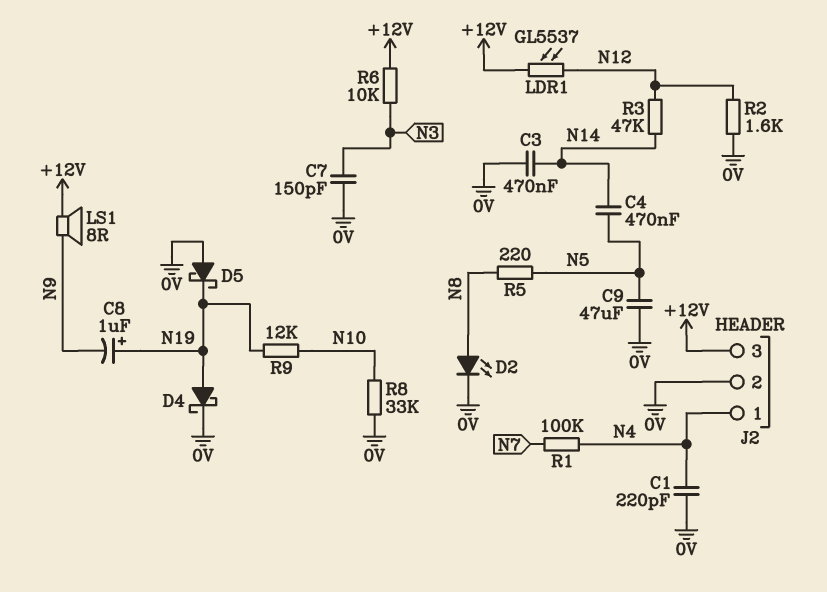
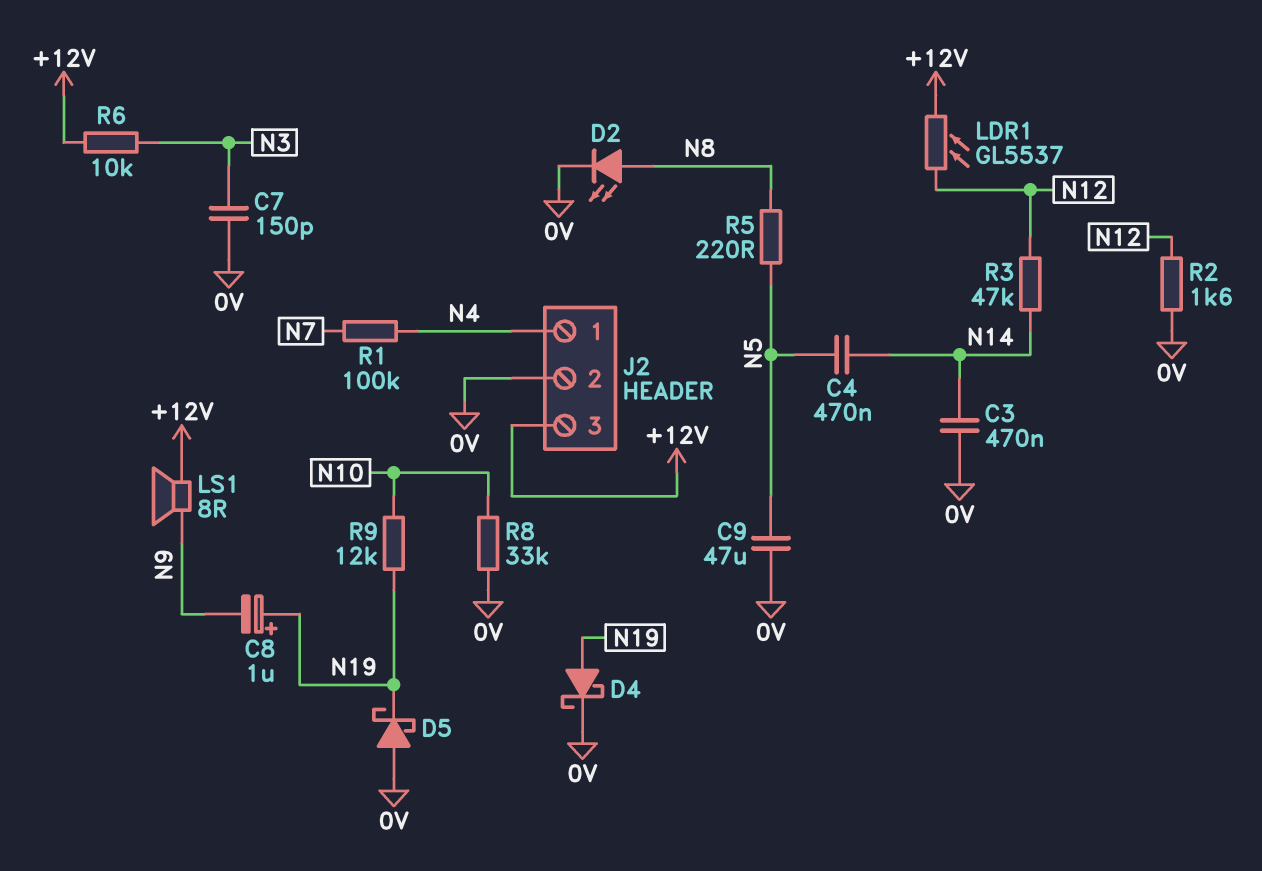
C1: 220pF (0V, N4) -> none

